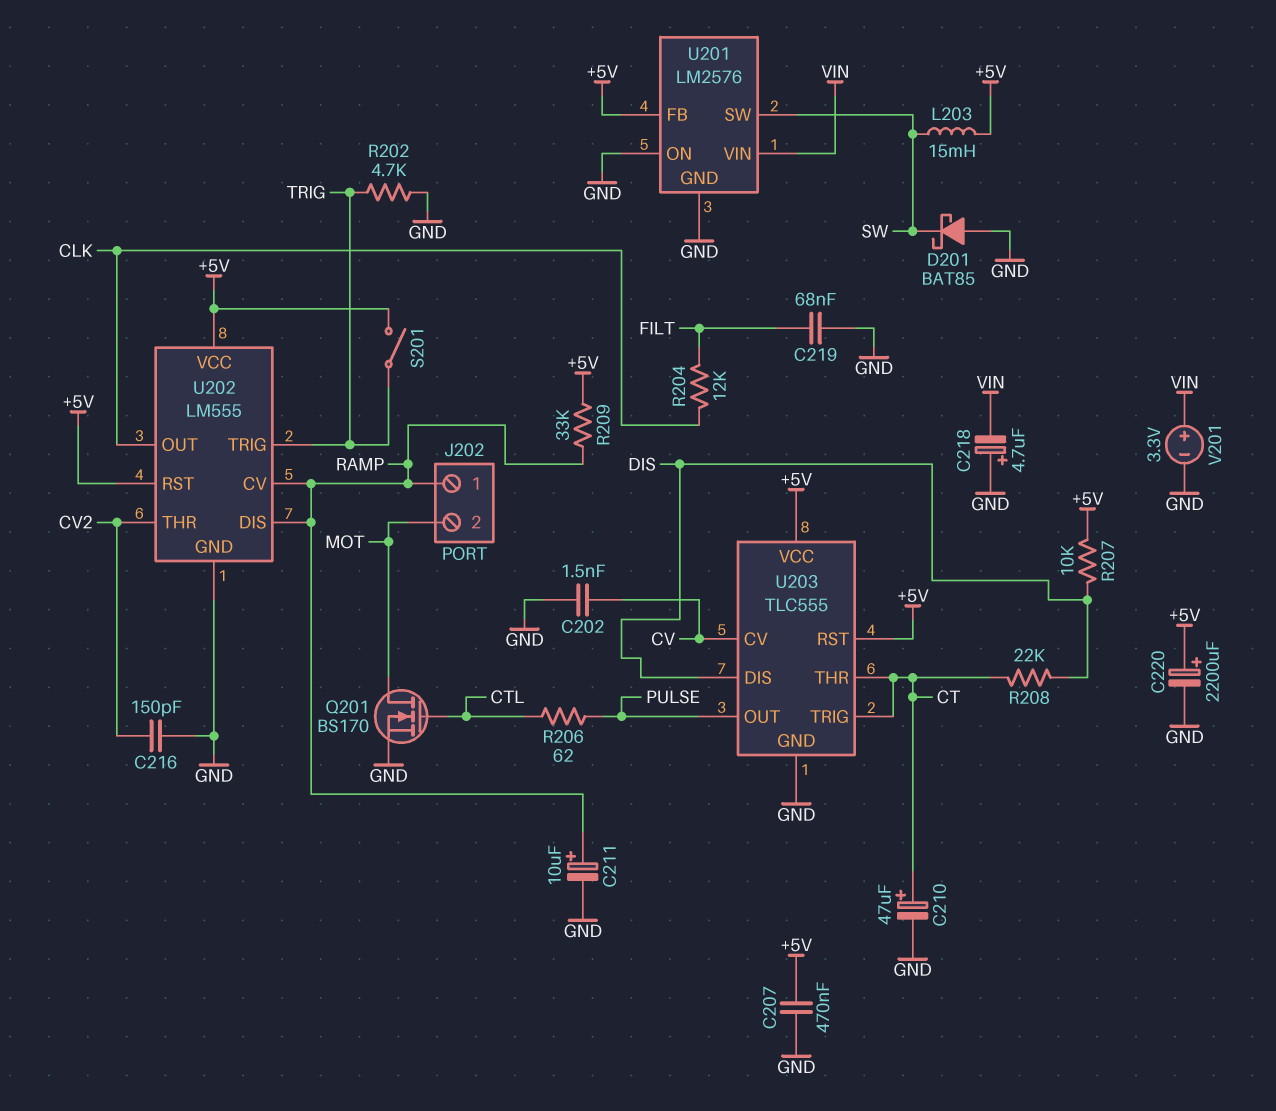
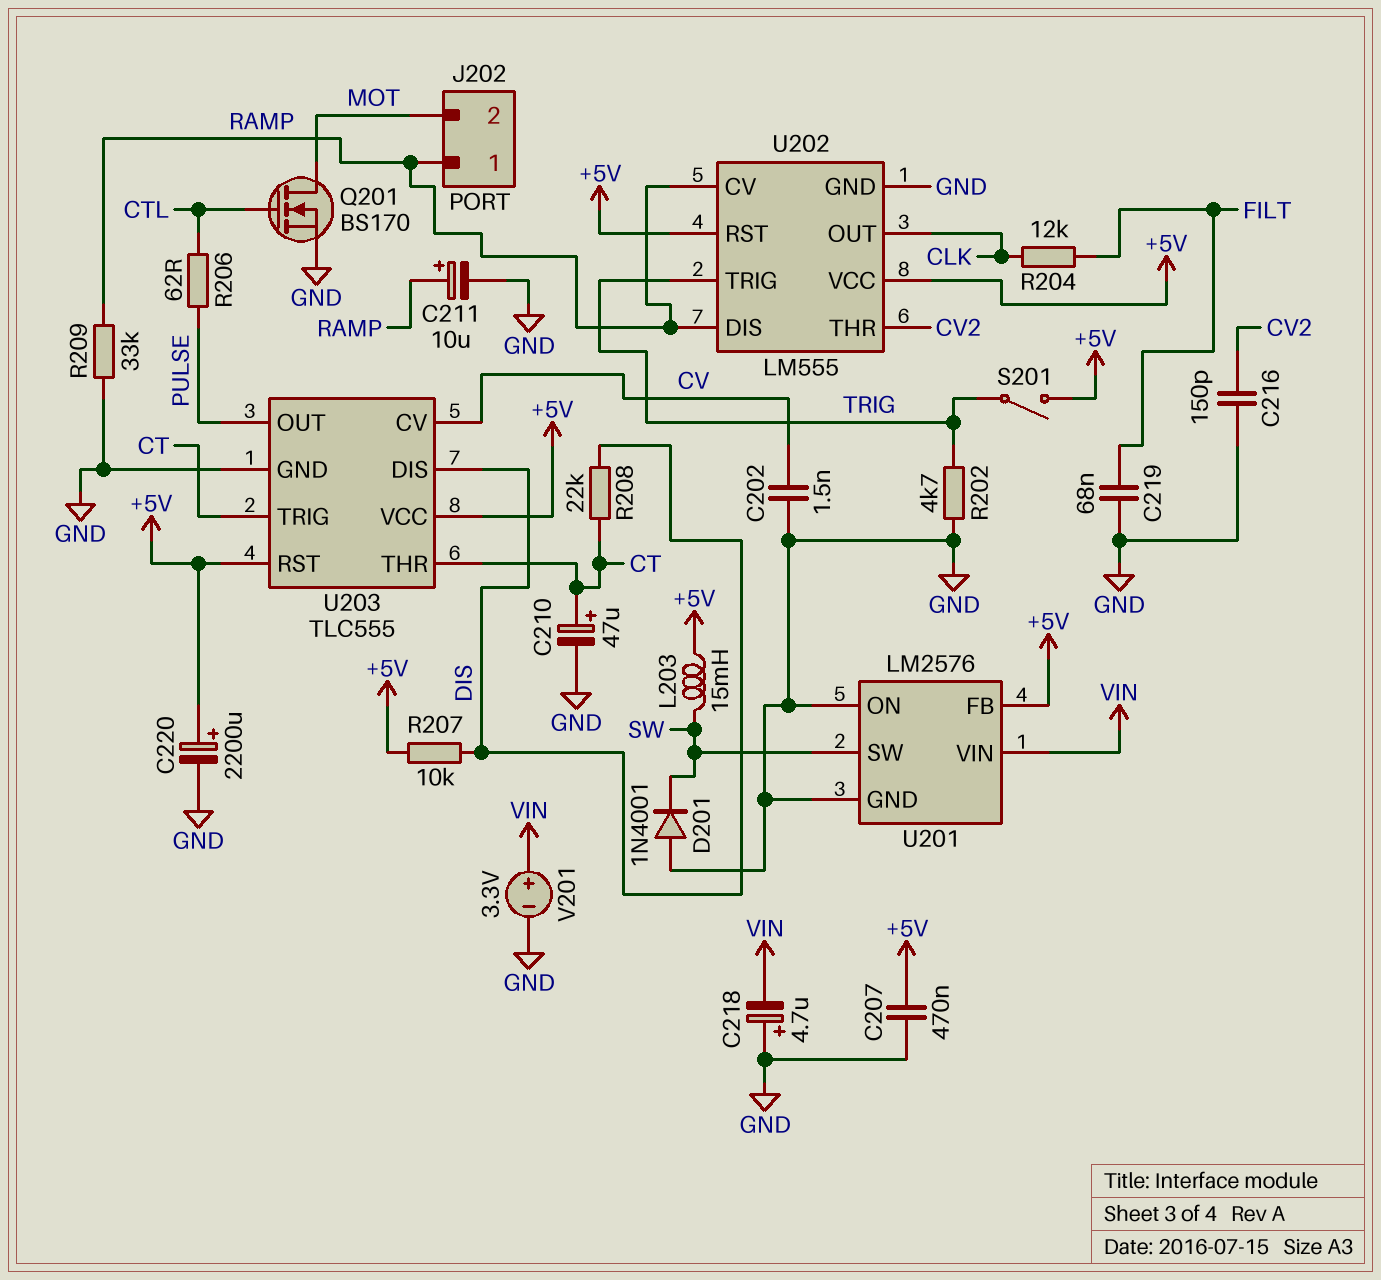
D201: schottky BAT85 (A GND, K SW) -> diode 1N4001 (A GND, K SW)
R209: 33k (+5V, RAMP) -> 33k (GND, RAMP)

